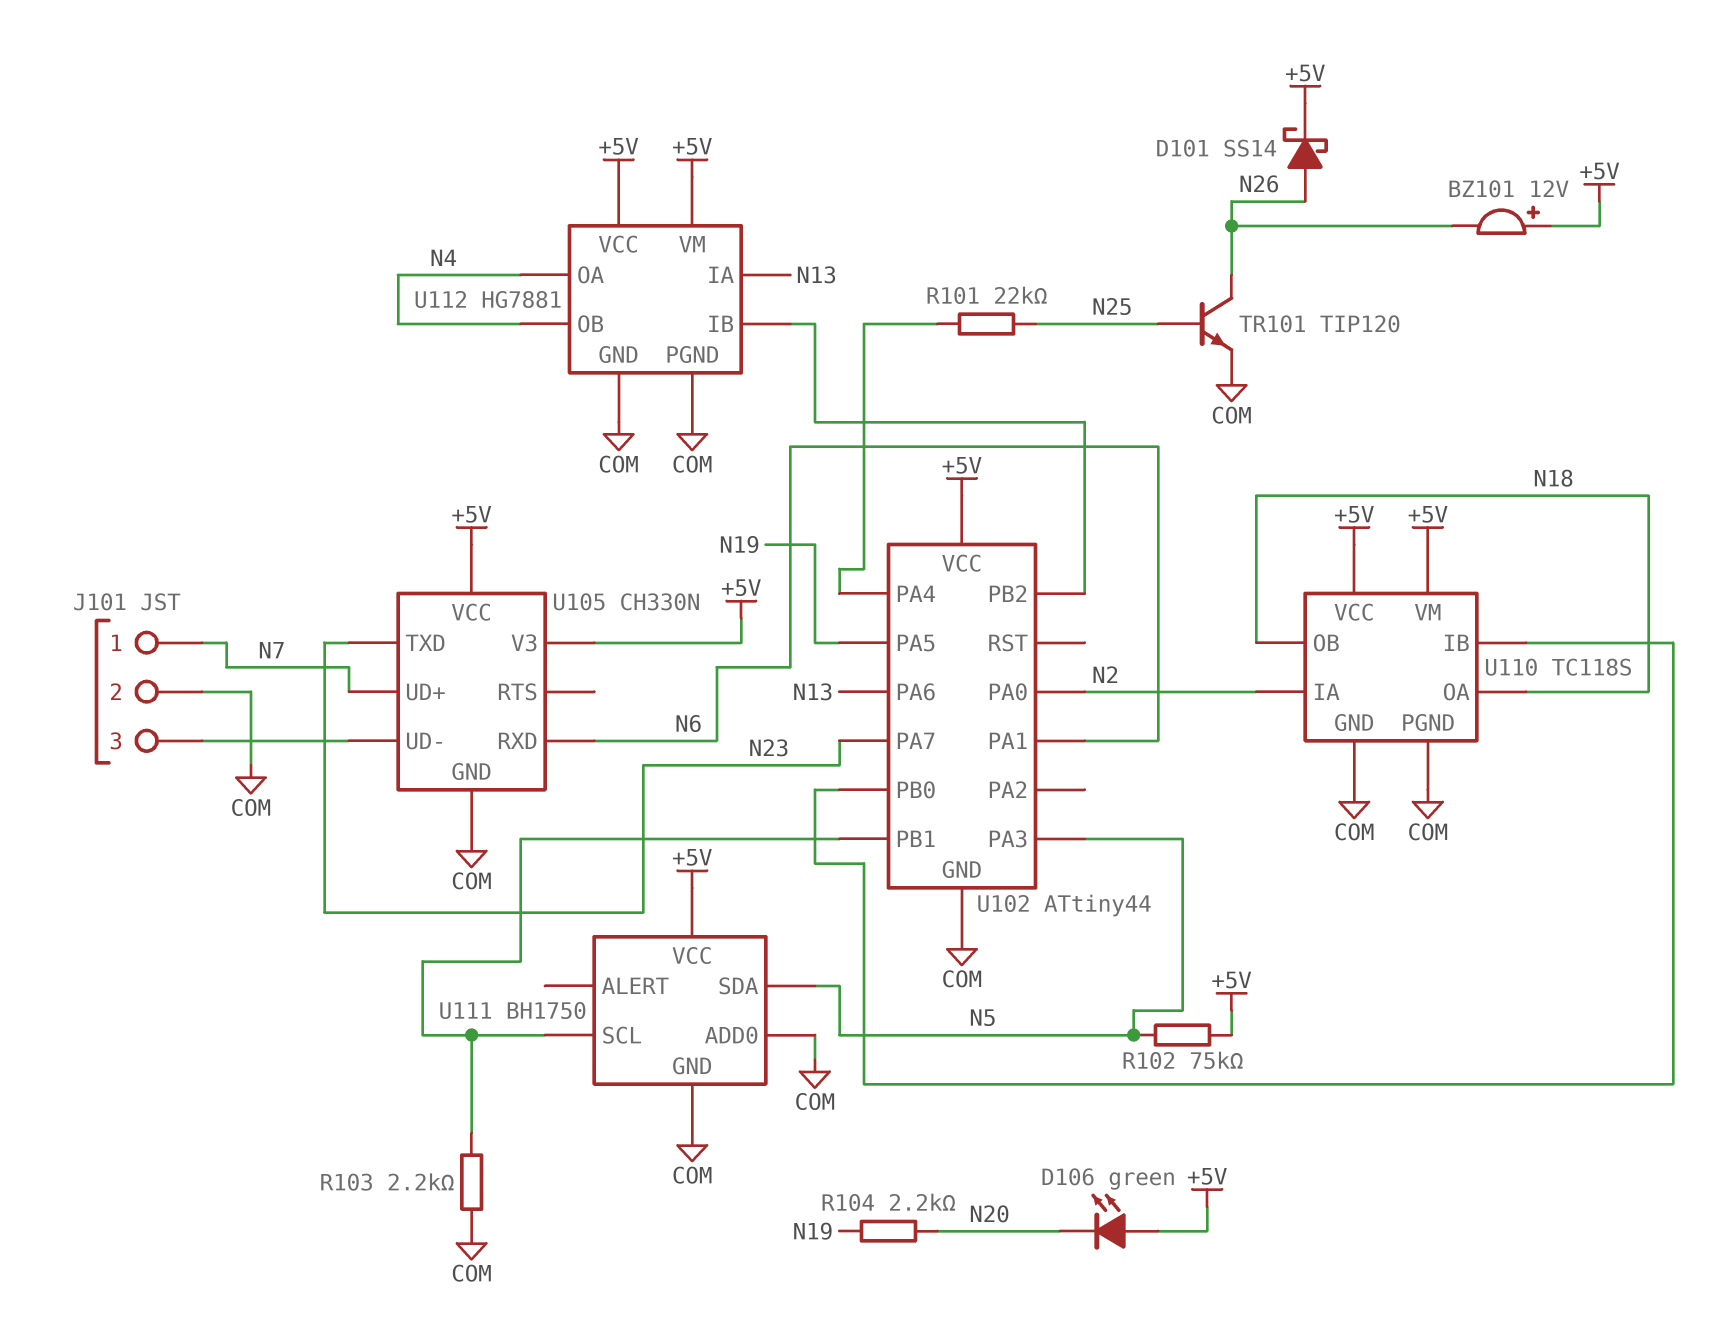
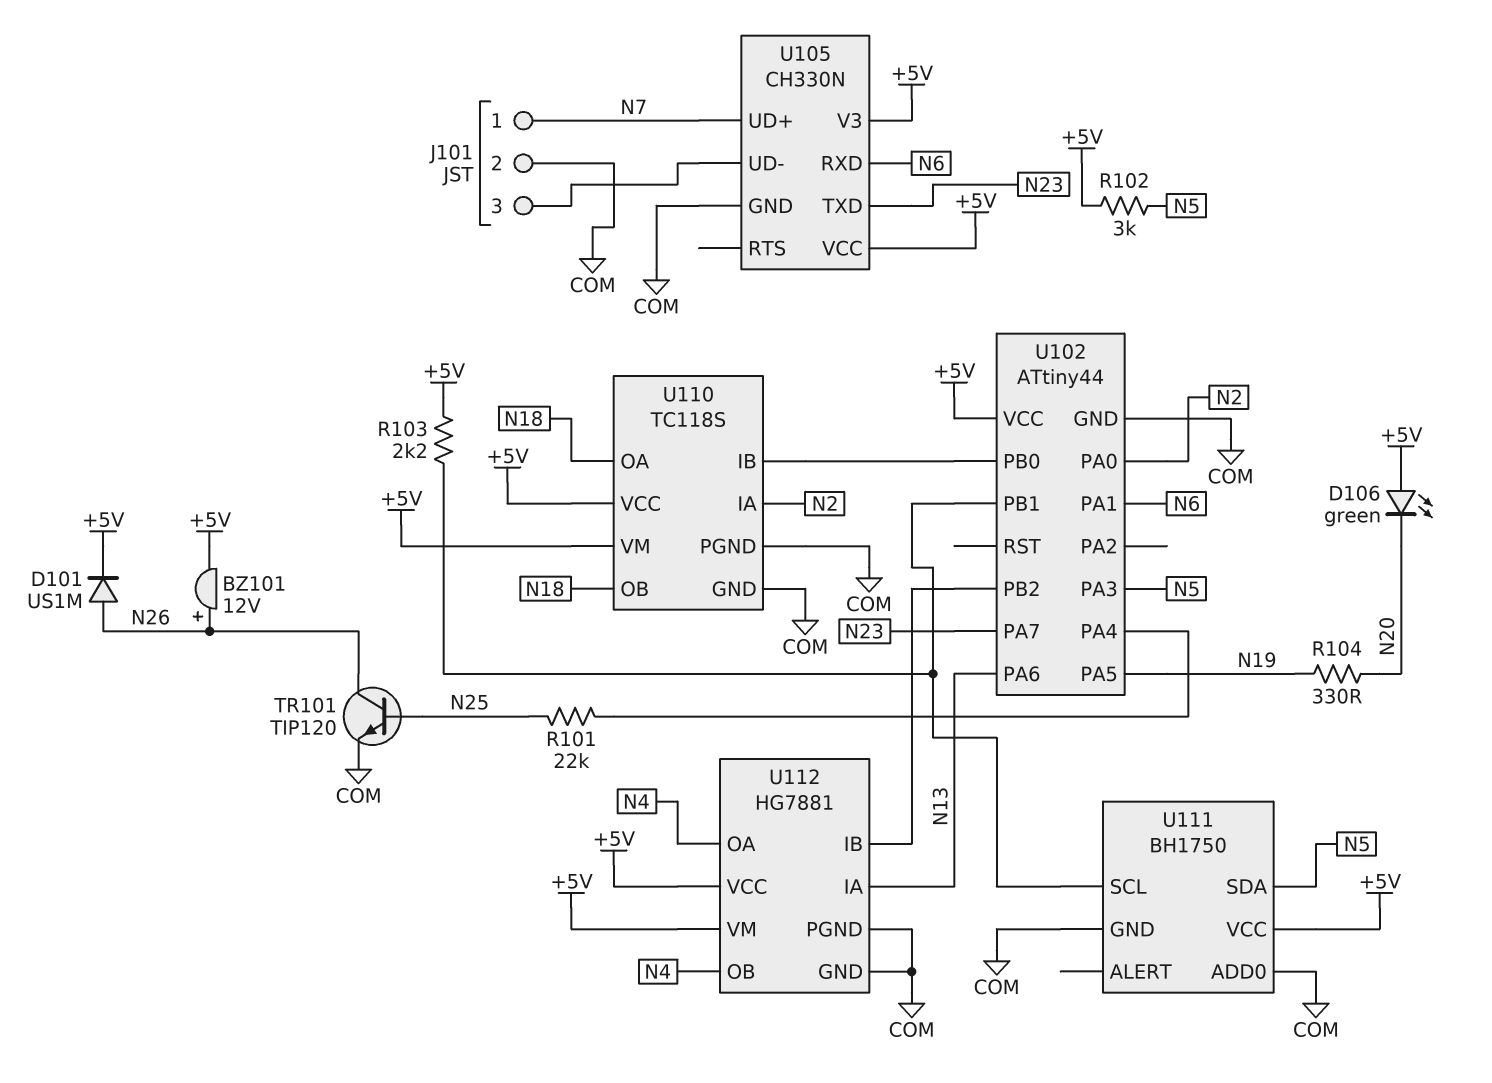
BZ101: buzzer 12V (plus +5V, minus N26) -> buzzer 12V (plus N26, minus +5V)
D101: schottky SS14 (A N26, K +5V) -> diode US1M (A N26, K +5V)
R102: 75k (+5V, N5) -> 3k (+5V, N5)
R103: 2.2k (COM, U102/PB1) -> 2.2k (+5V, U102/PB1)
R104: 2.2k (N19, N20) -> 330 (N19, N20)

